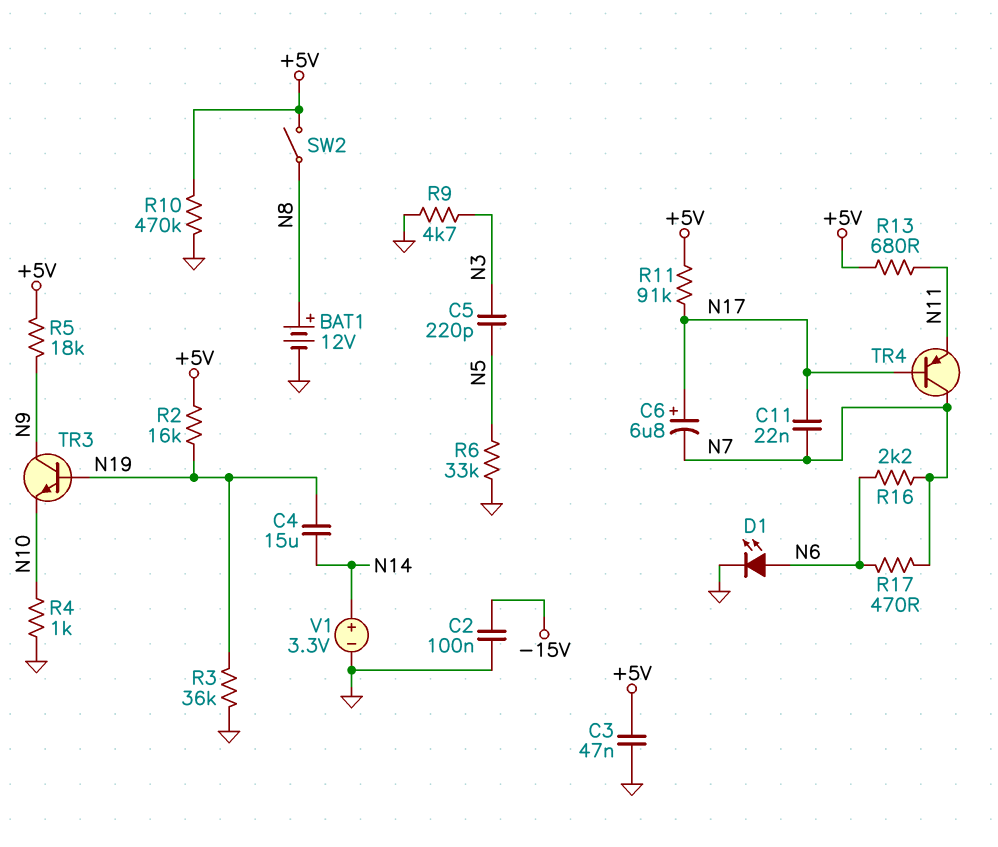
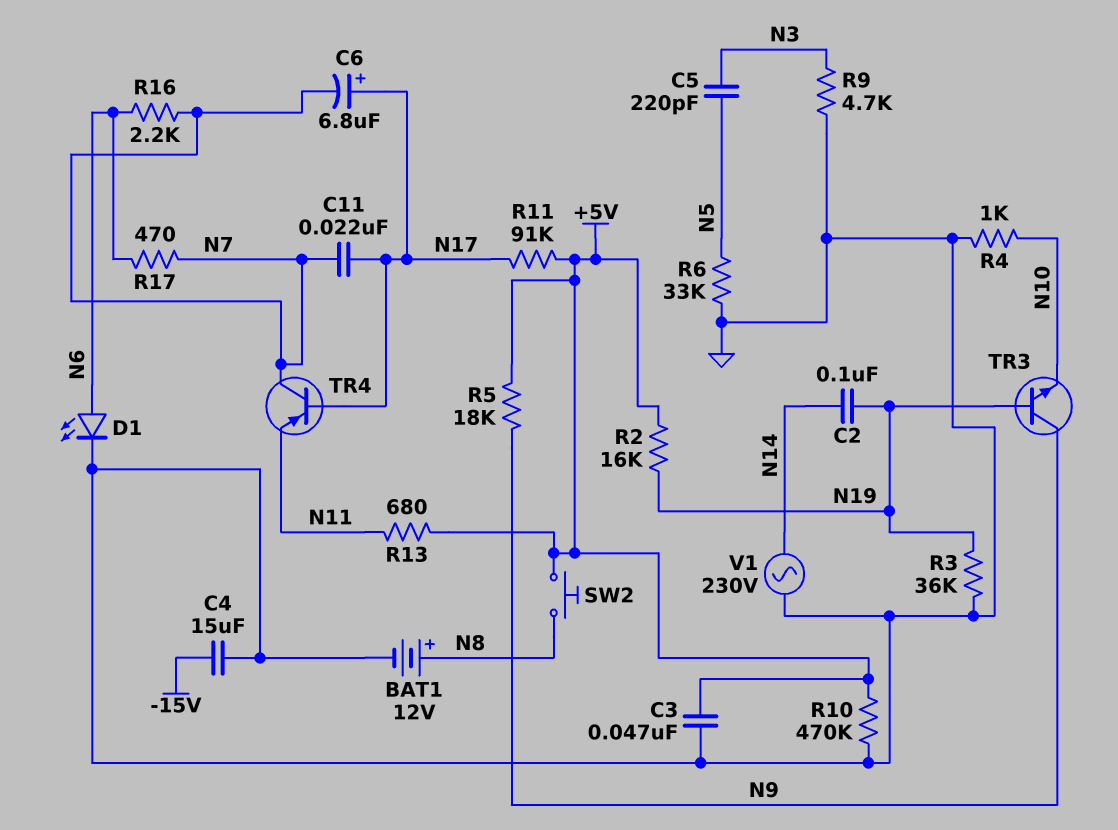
C2: 100nF (-15V, GND) -> 100nF (N14, N19)
C4: 15uF (N14, N19) -> 15uF (-15V, GND)
SW2: switch (+5V, N8) -> button (+5V, N8)
V1: 3.3V (plus N14, minus GND) -> AC 230V (GND, N14)

